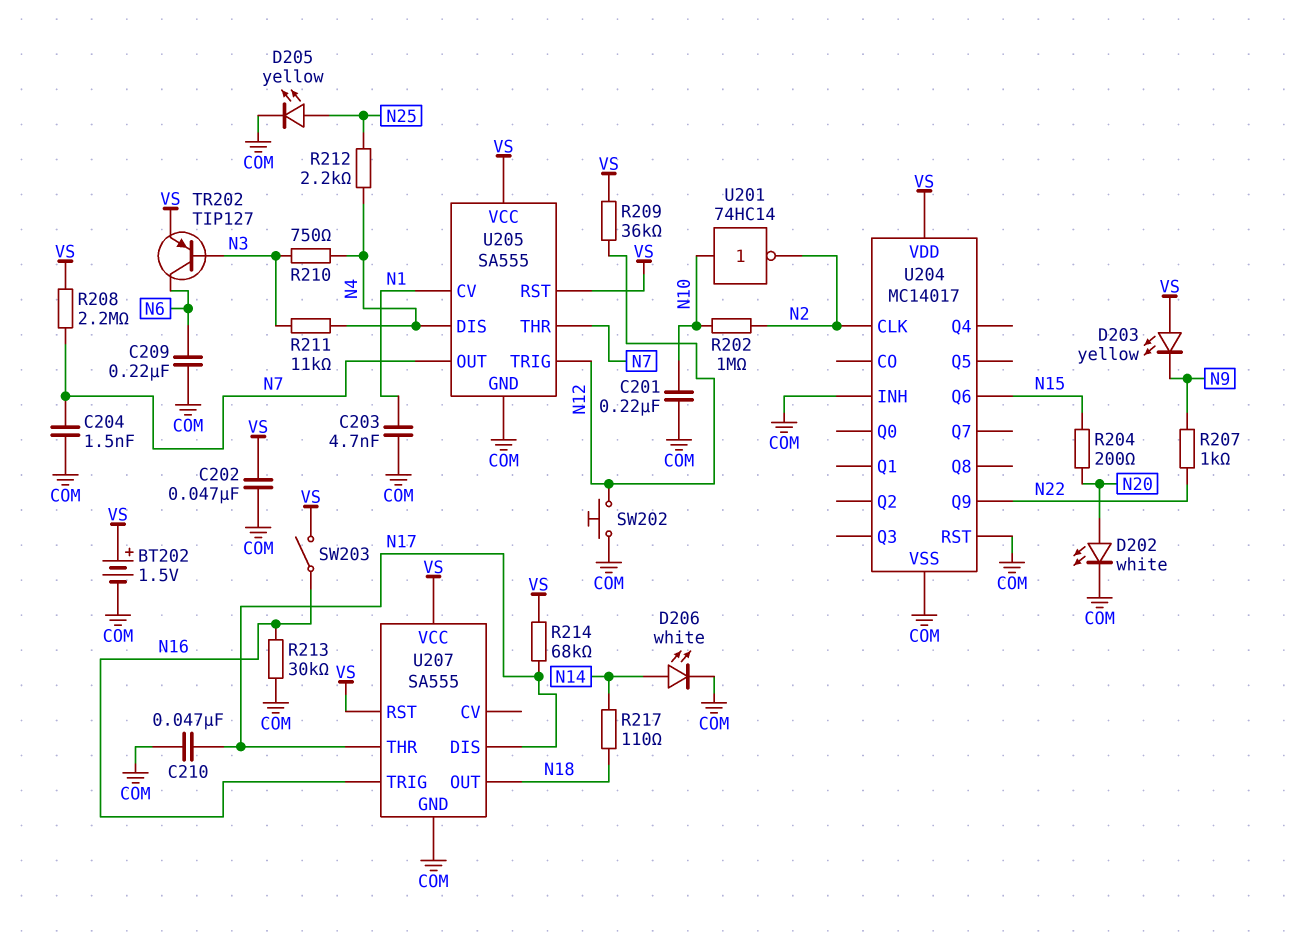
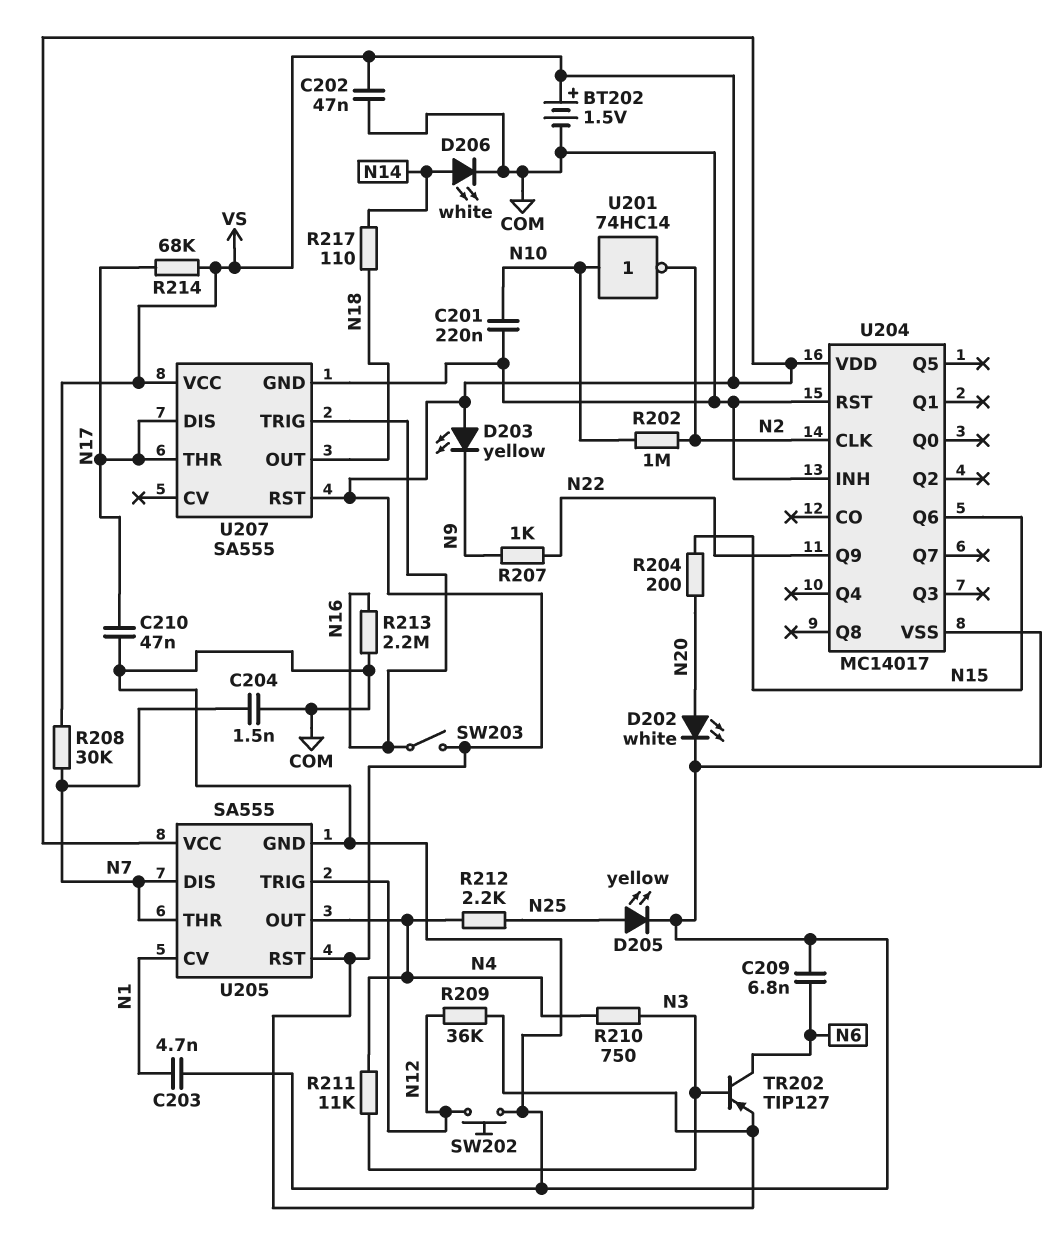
C209: 220nF (COM, N6) -> 6.8nF (COM, N6)
R208: 2.2M (N7, VS) -> 30k (N7, VS)
R213: 30k (COM, N16) -> 2.2M (COM, N16)
U205 pin DIS: N4 -> N7
U205 pin OUT: N7 -> N4

